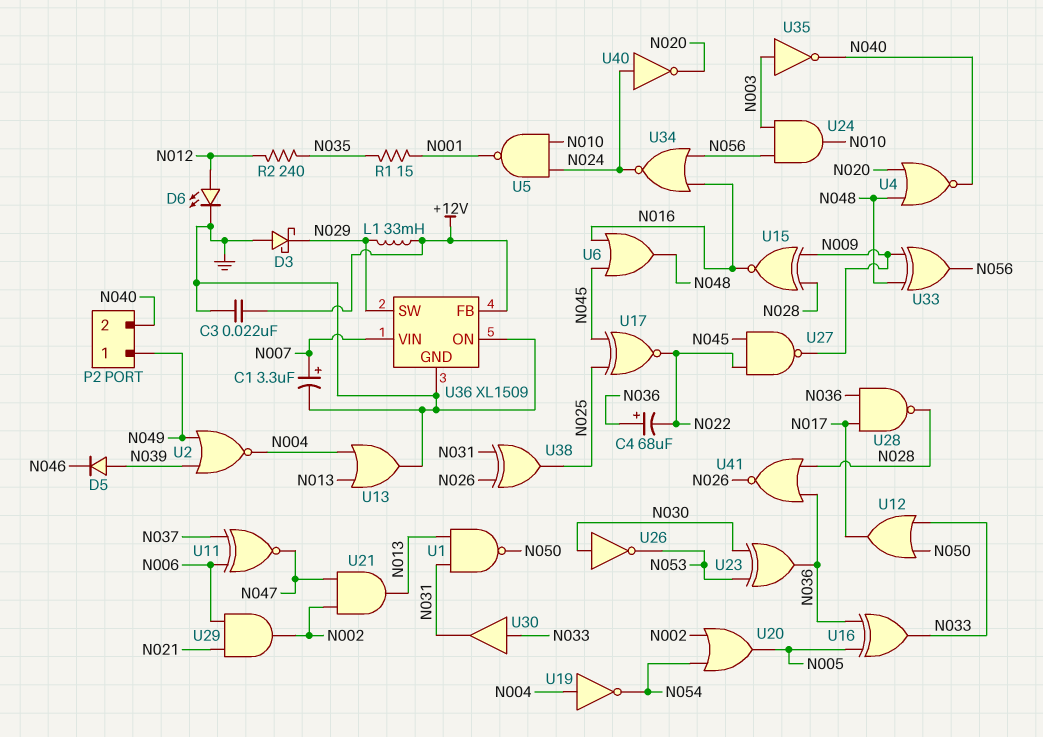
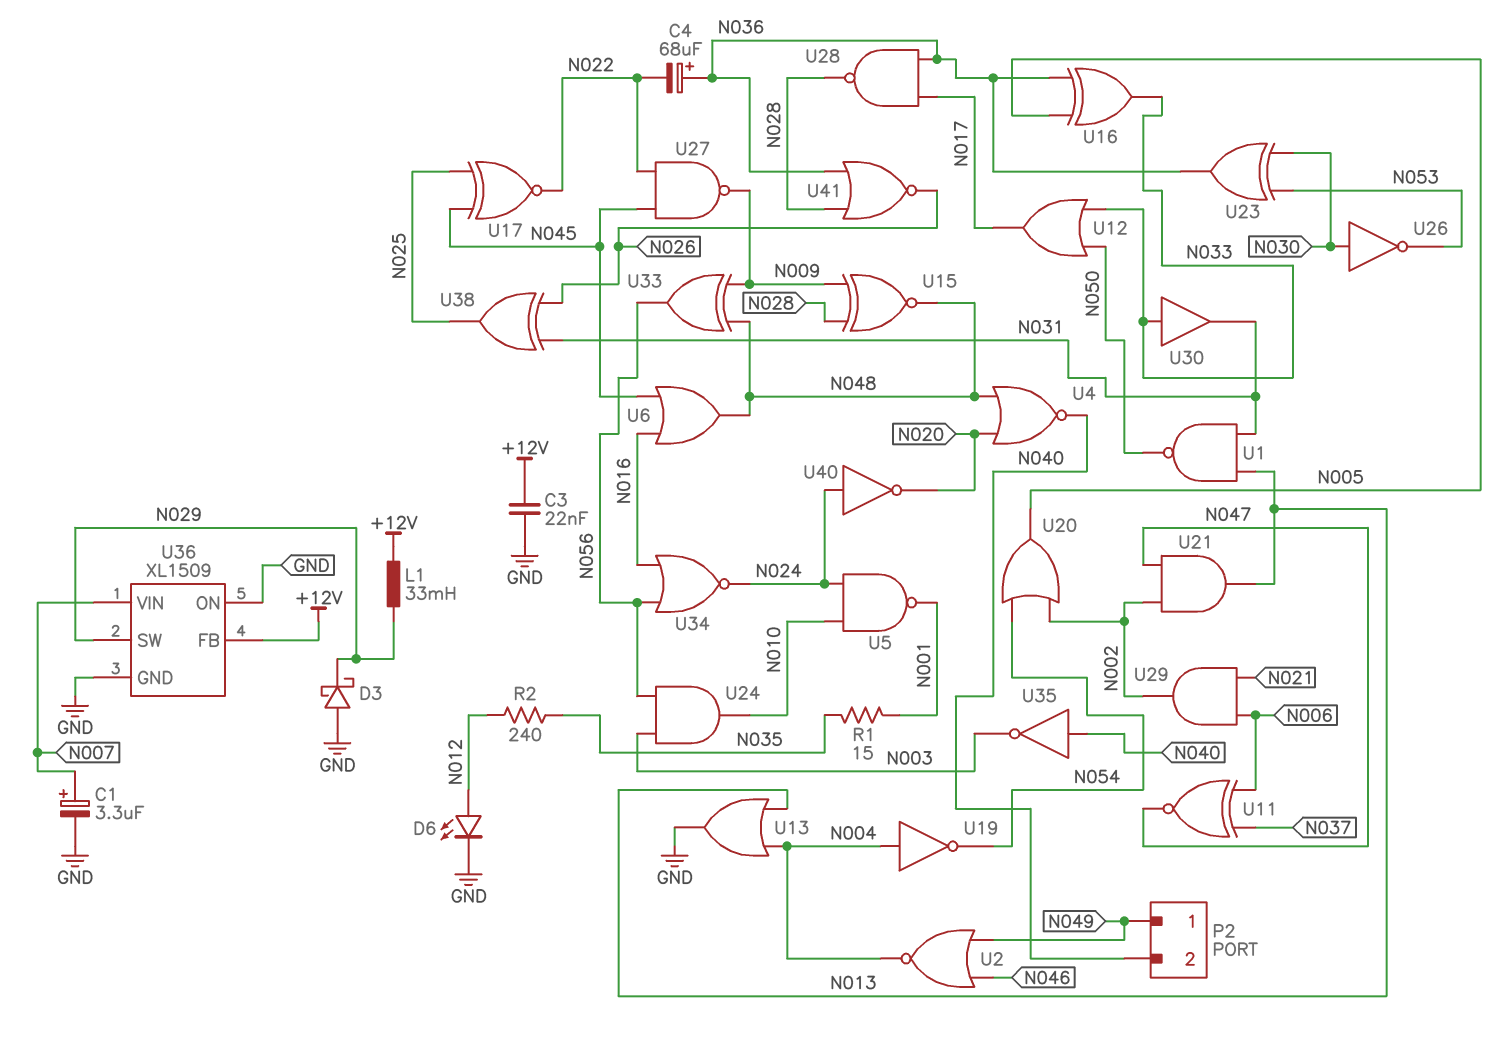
D5: diode (A N039, K N046) -> none
U2: NOR (in N039, in N049, out N004) -> NOR (in N046, in N049, out N004)
U15: XNOR (in N009, in N028, out N016) -> XNOR (in N009, in N028, out N048)
U35: NOT (in N003, out N040) -> NOT (in N040, out N003)

